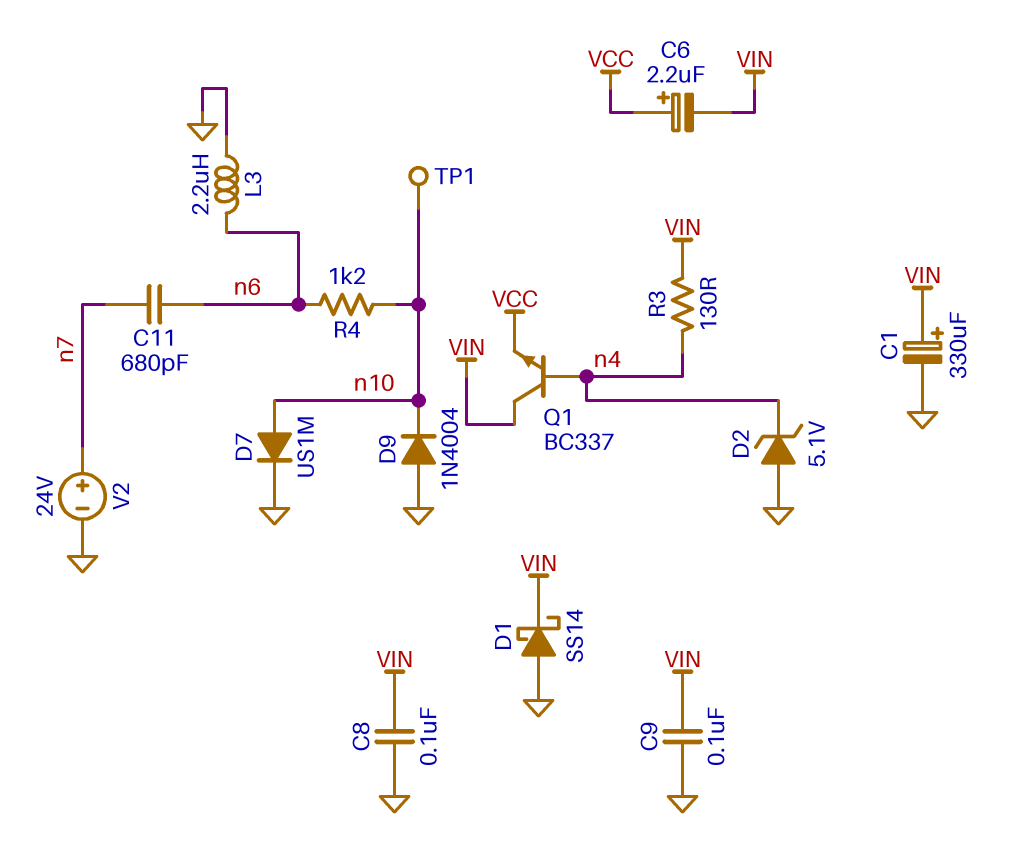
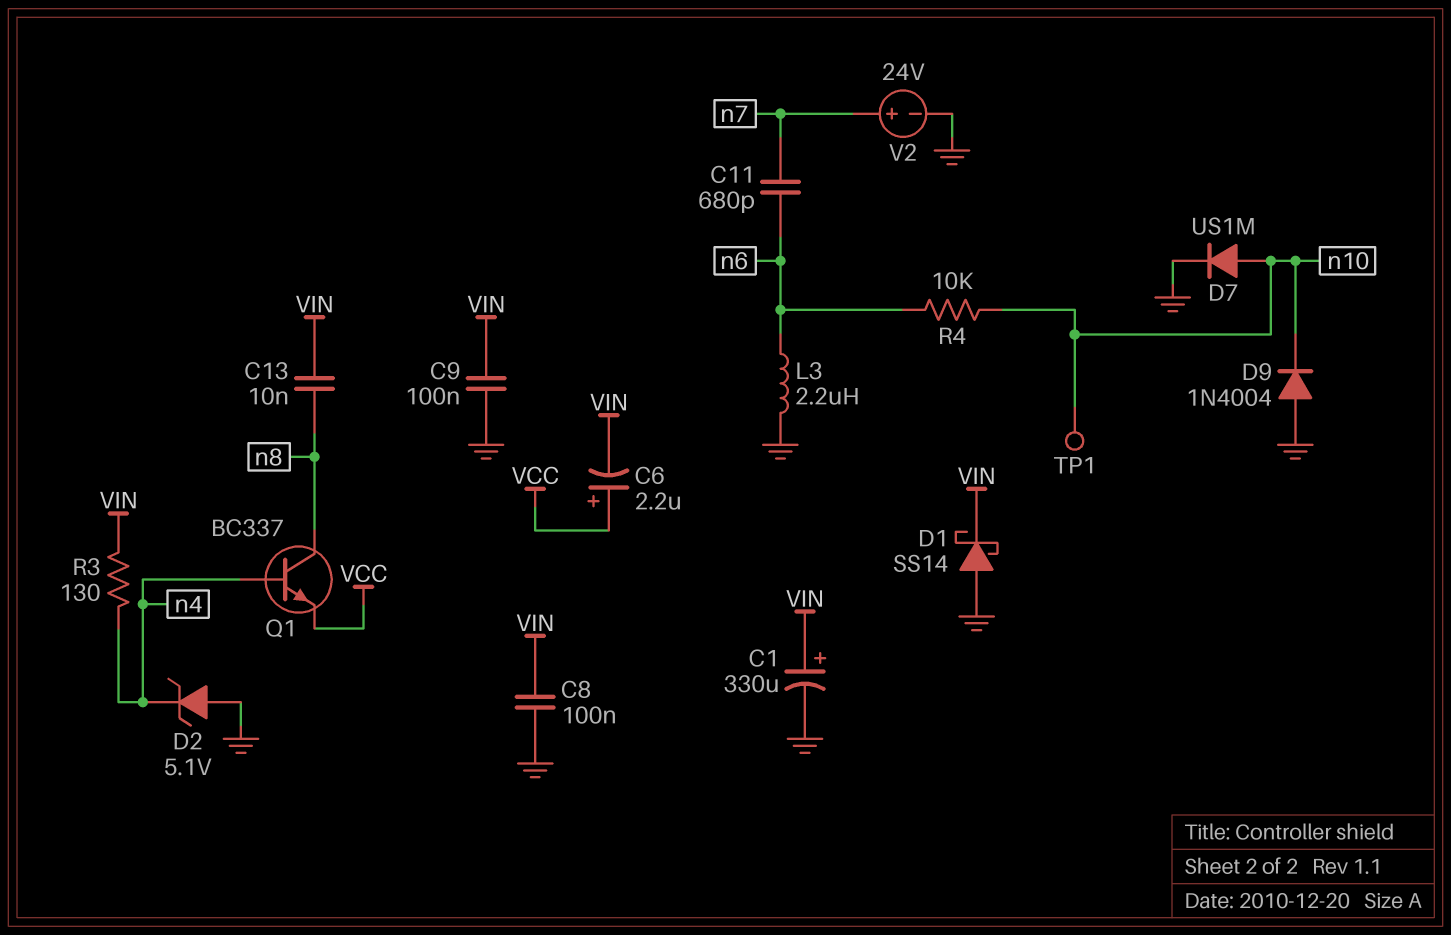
C13: none -> 10nF (VIN, n8)
Q1: NPN BC337 (B n4, C VIN, E VCC) -> NPN BC337 (B n4, C n8, E VCC)
R4: 1.2k (n6, n10) -> 10k (n6, n10)

